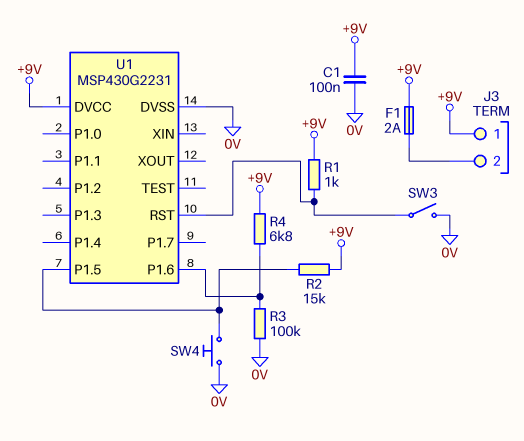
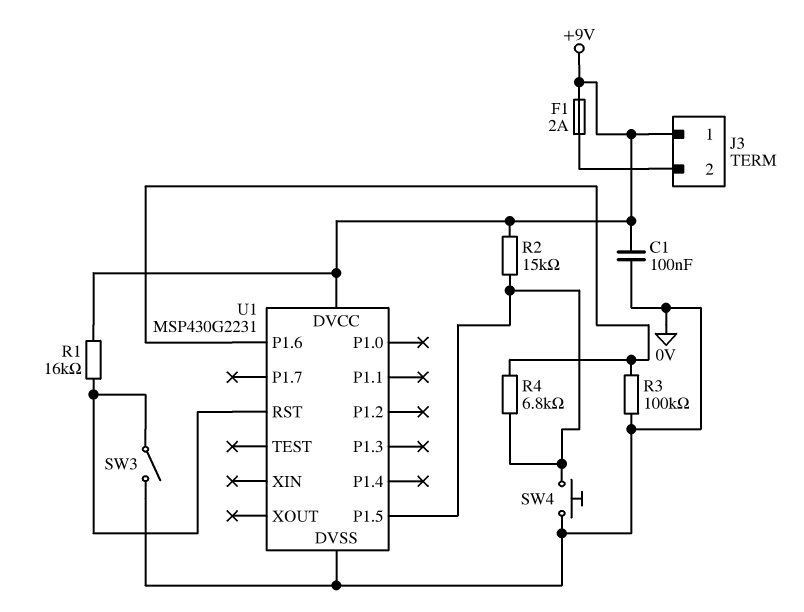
R1: 1k (+9V, U1/RST) -> 16k (+9V, U1/RST)
R4: 6.8k (+9V, U1/P1.6) -> 6.8k (U1/P1.5, U1/P1.6)

